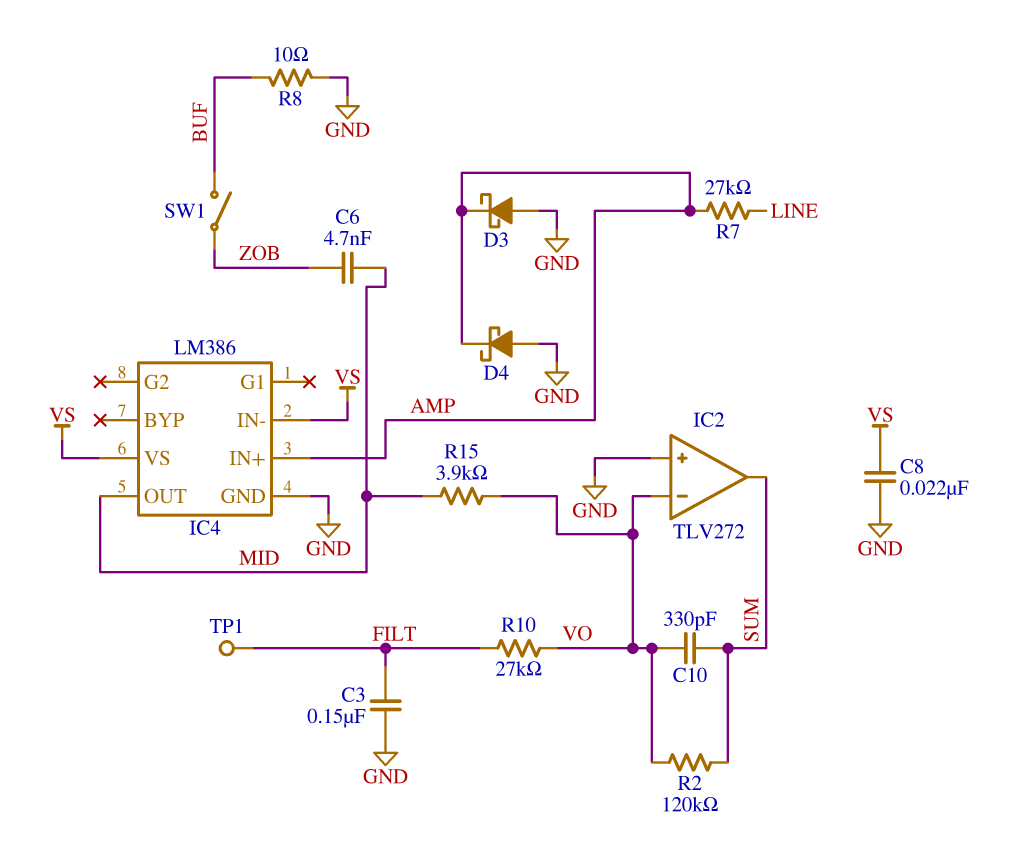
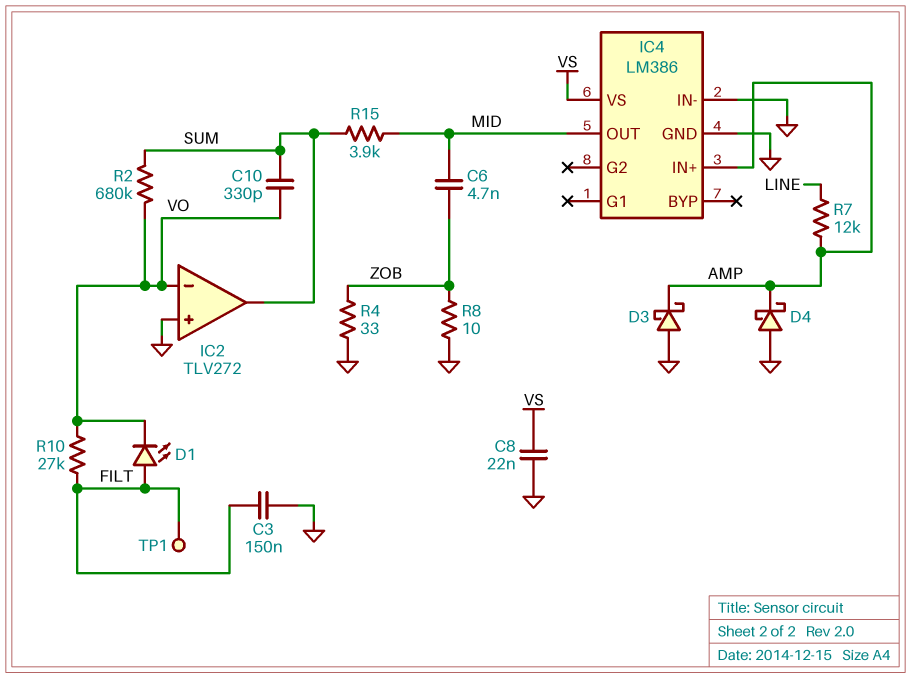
D1: none -> LED (A FILT, K VO)
IC4 pin IN-: VS -> GND
R2: 120k (SUM, VO) -> 680k (SUM, VO)
R4: none -> 33 (GND, ZOB)
R7: 27k (AMP, LINE) -> 12k (AMP, LINE)
R8: 10 (BUF, GND) -> 10 (GND, ZOB)
R15: 3.9k (MID, VO) -> 3.9k (MID, SUM)
SW1: switch (BUF, ZOB) -> none

